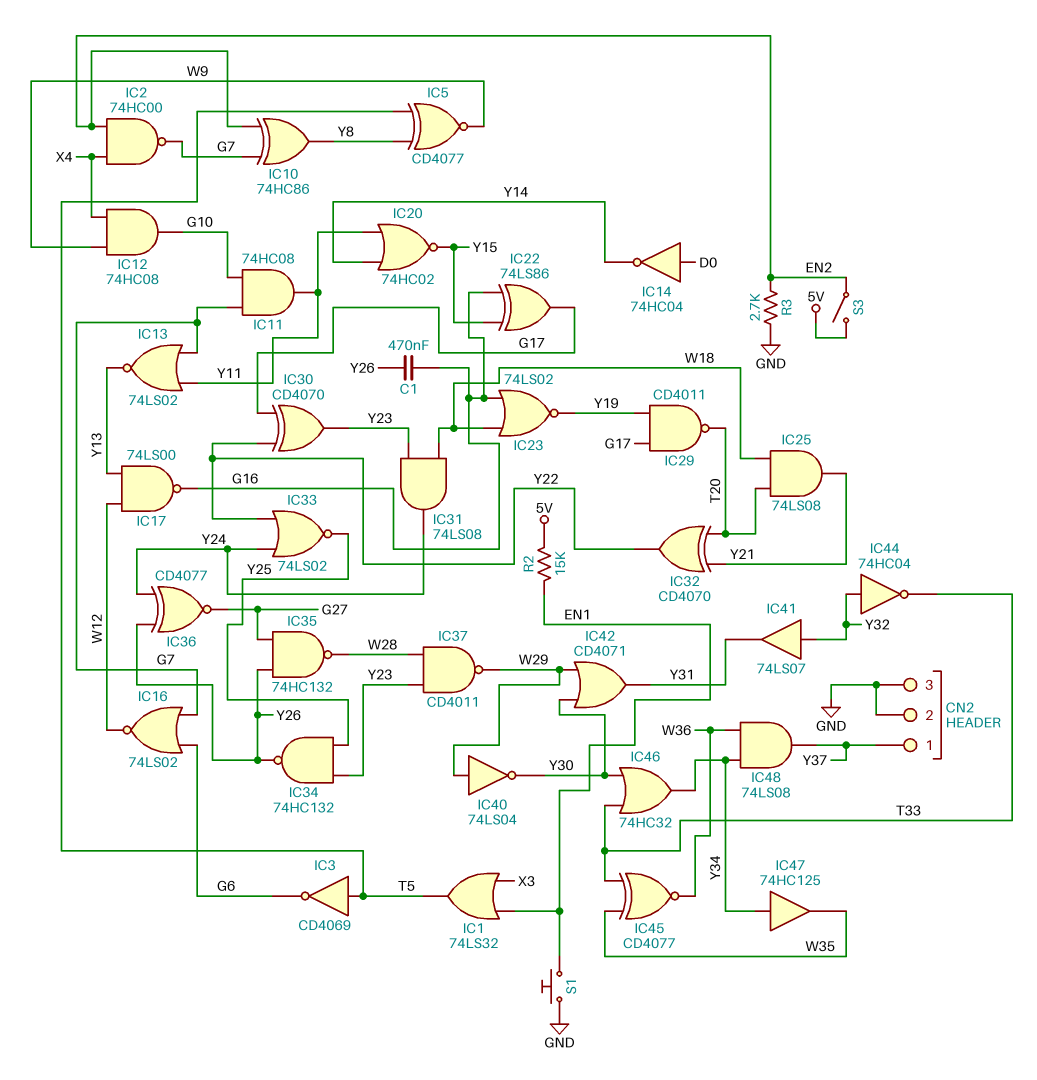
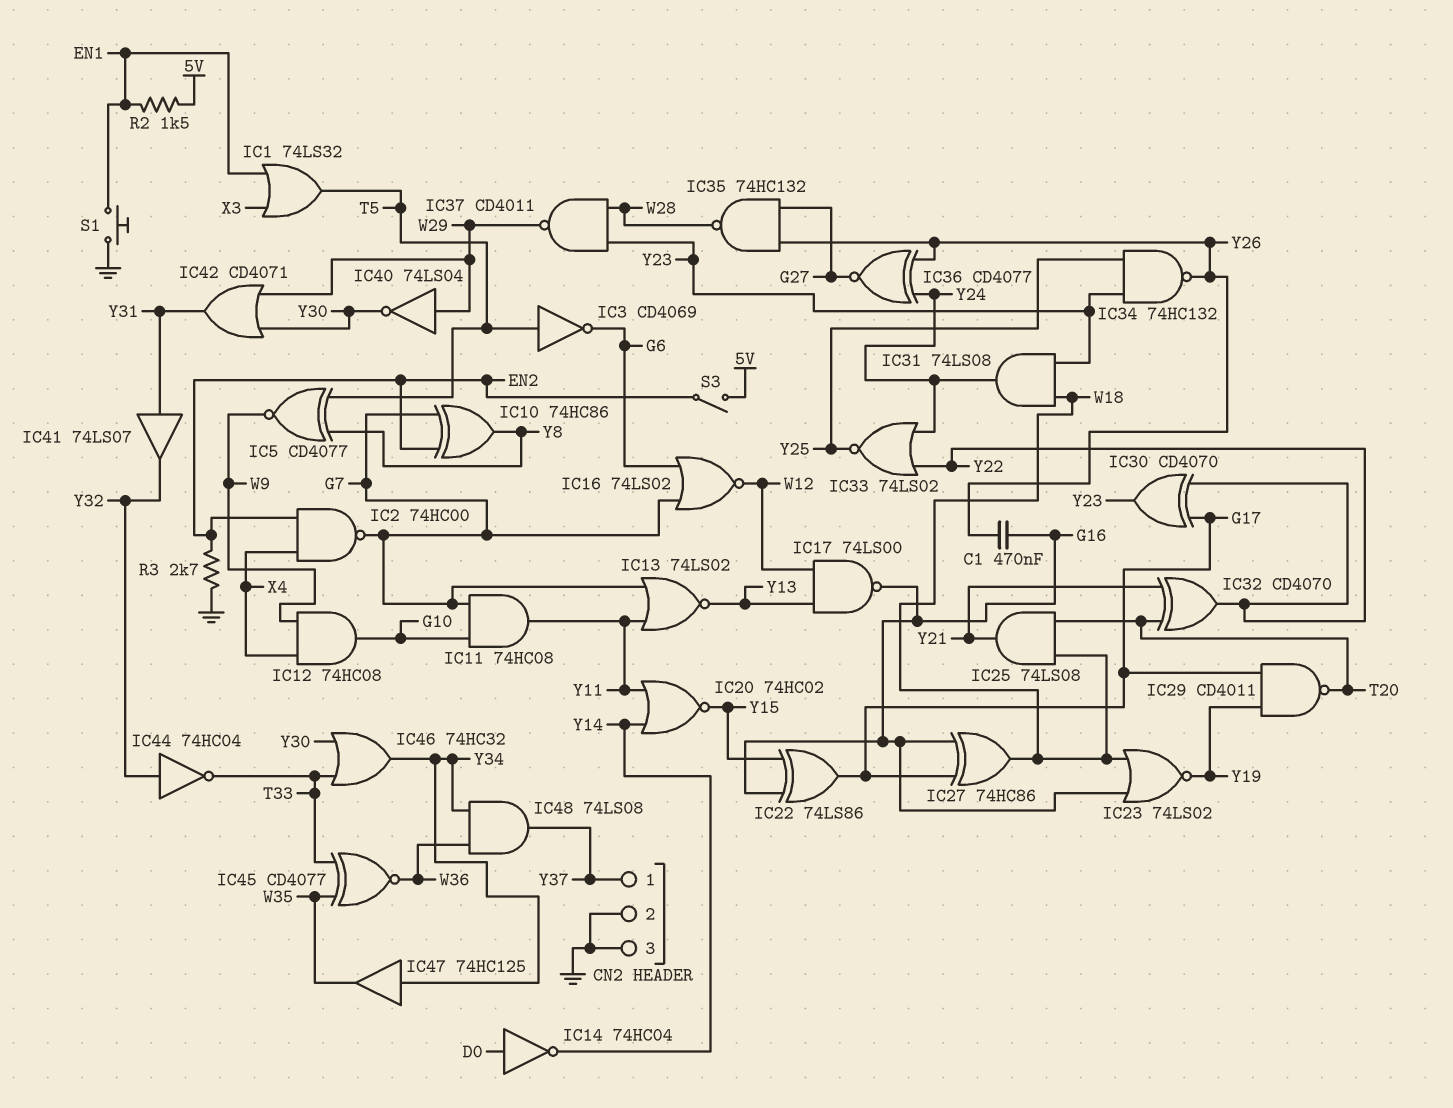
IC27: none -> XOR 74HC86 (in G16, in G17, out W18)
IC41: buffer 74LS07 (in Y32, out Y31) -> buffer 74LS07 (in Y31, out Y32)
R2: 15k (5V, EN1) -> 1.5k (5V, EN1)

